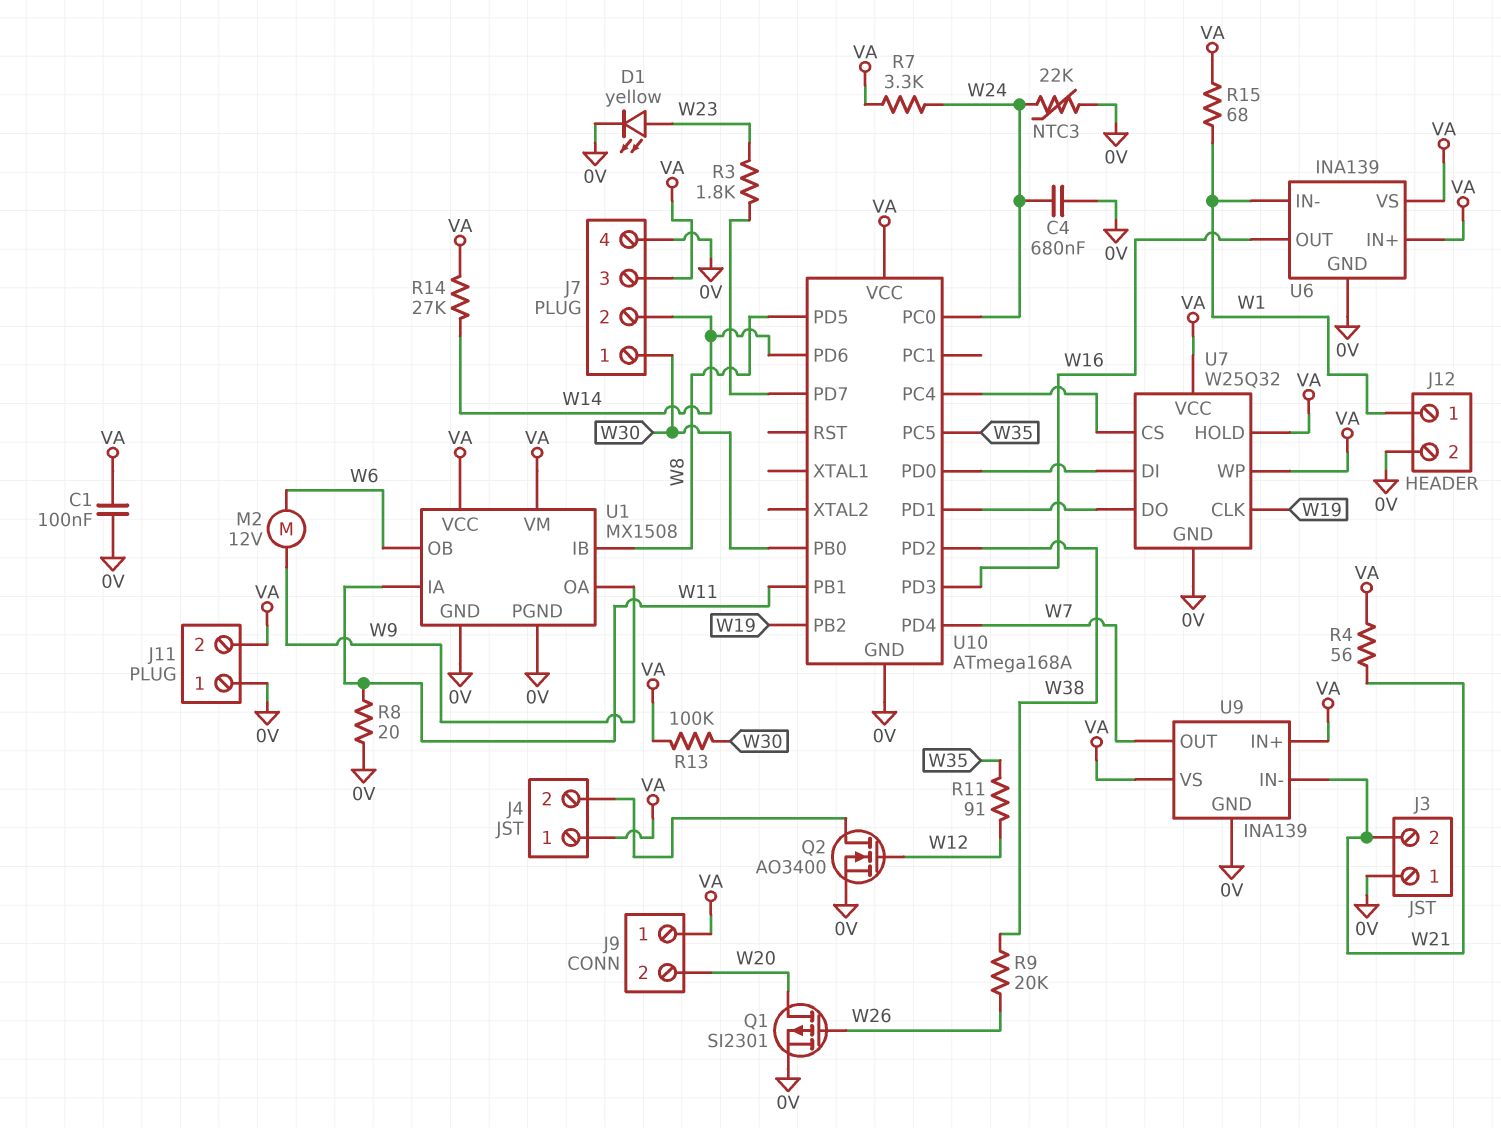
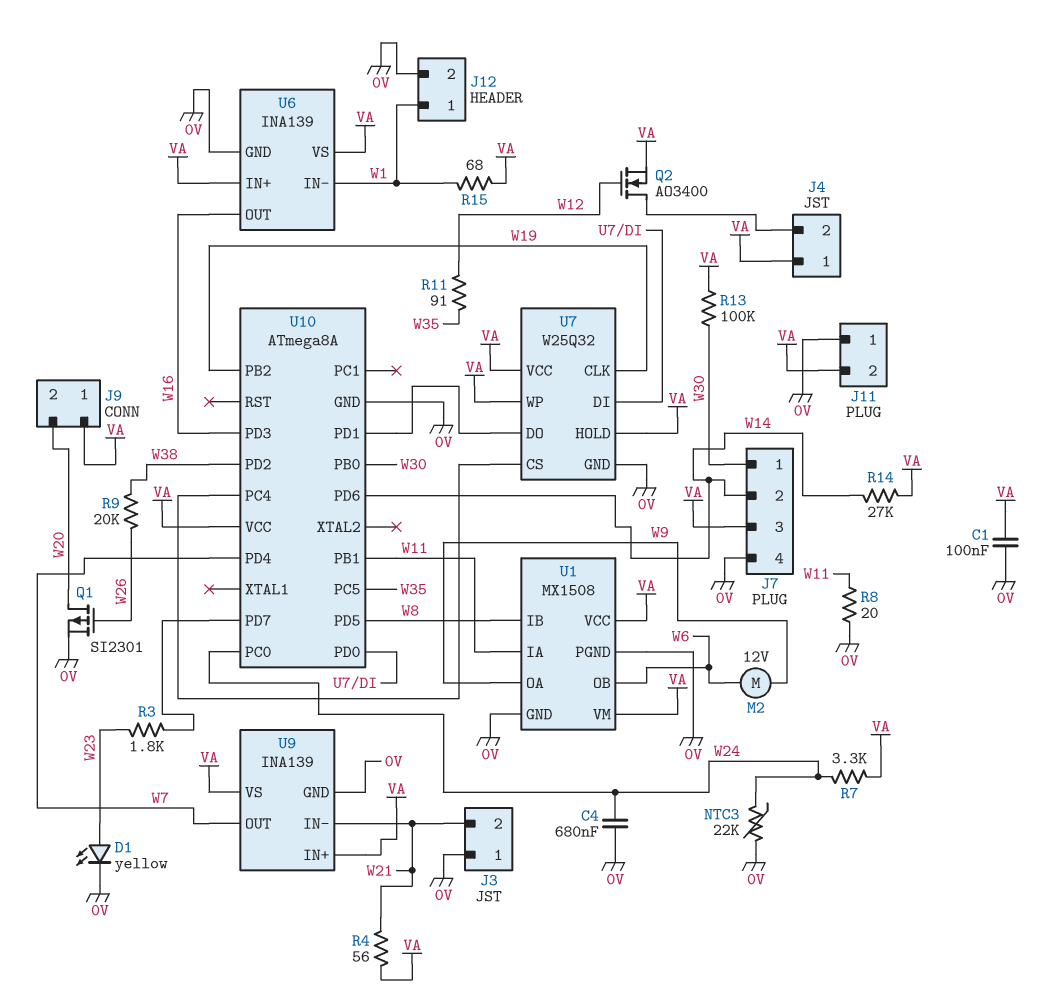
Q2: NMOS AO3400 (G W12, D J4/2, S 0V) -> NMOS AO3400 (G W12, D J4/2, S VA)
U10: ATmega168A -> ATmega8A

